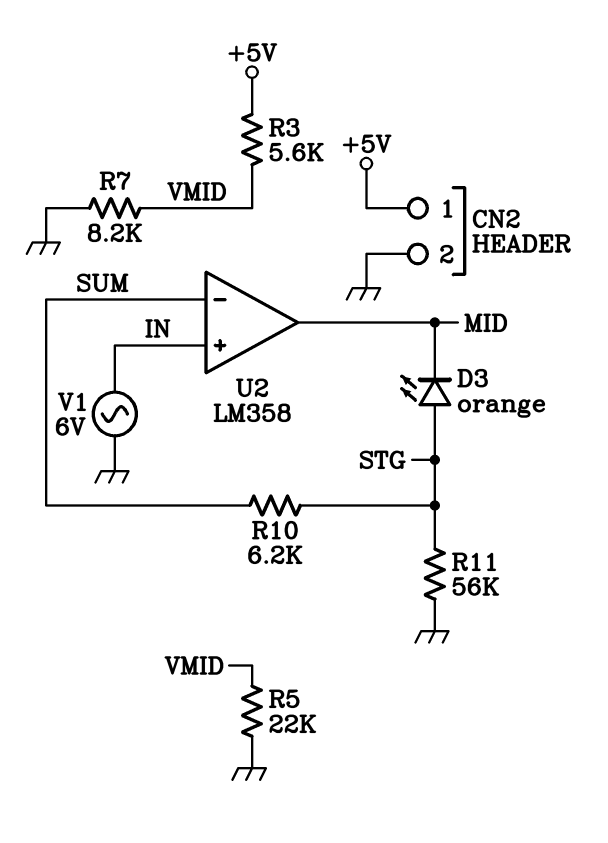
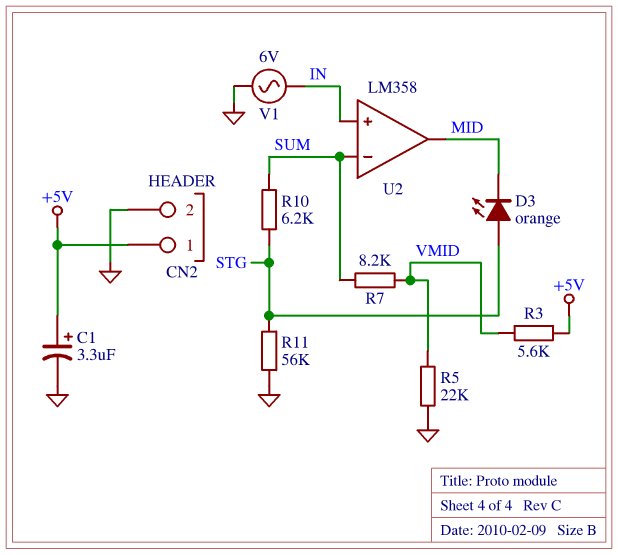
C1: none -> 3.3uF (plus +5V, minus GND)
R7: 8.2k (GND, VMID) -> 8.2k (SUM, VMID)

